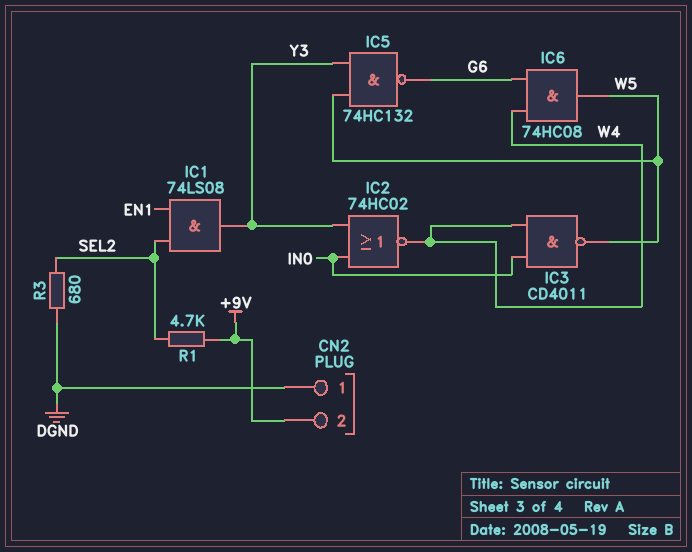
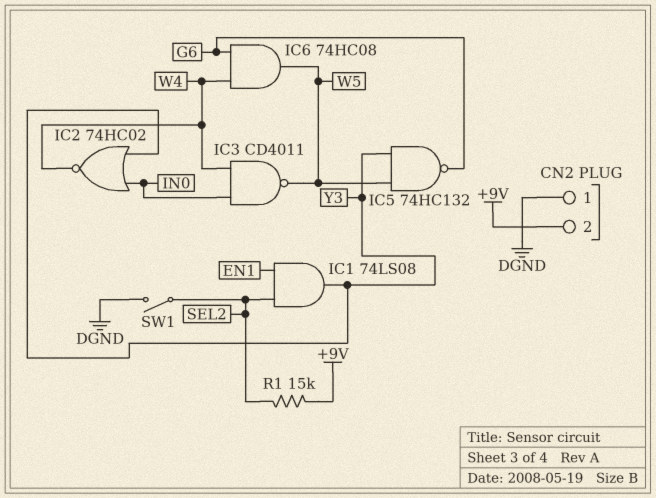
R1: 4.7k (+9V, SEL2) -> 15k (+9V, SEL2)
R3: 680 (DGND, SEL2) -> none
SW1: none -> switch (DGND, SEL2)

